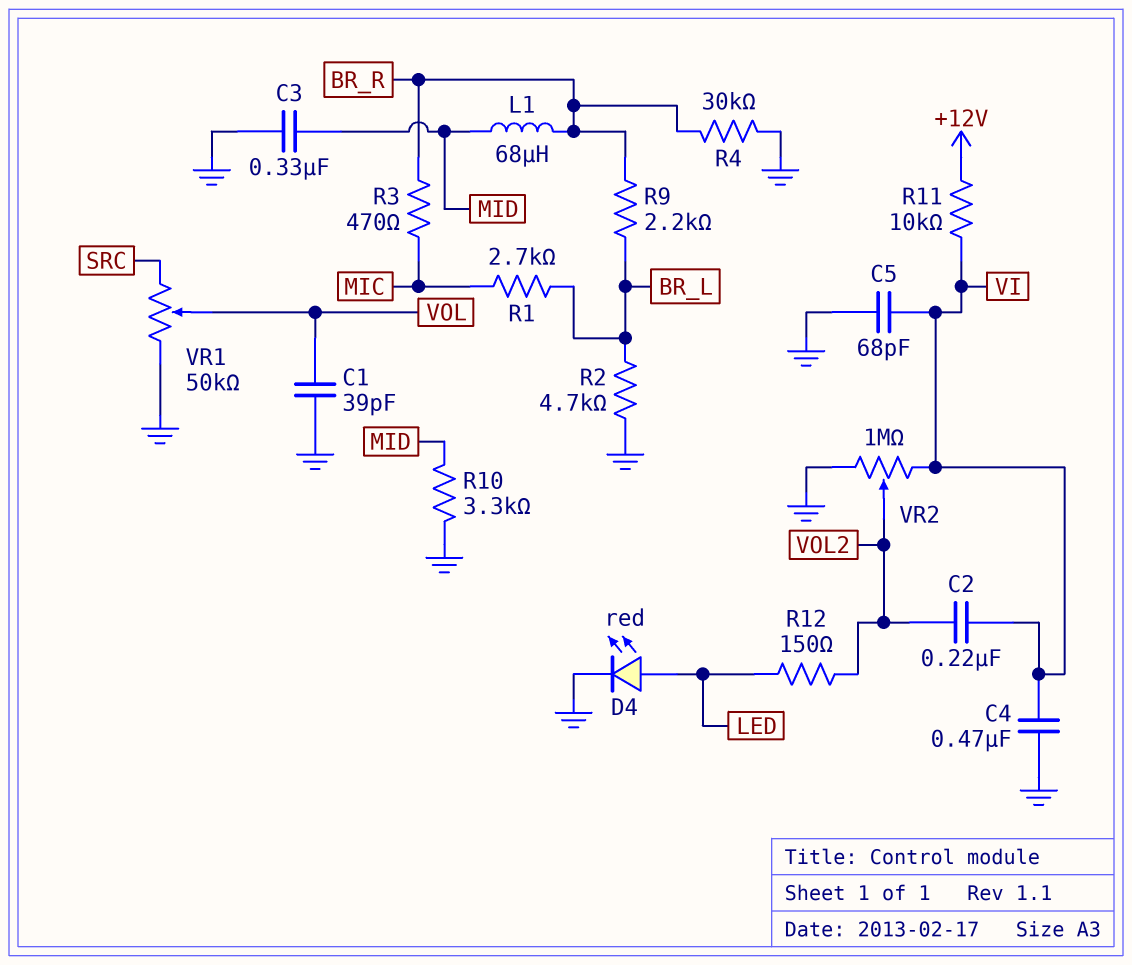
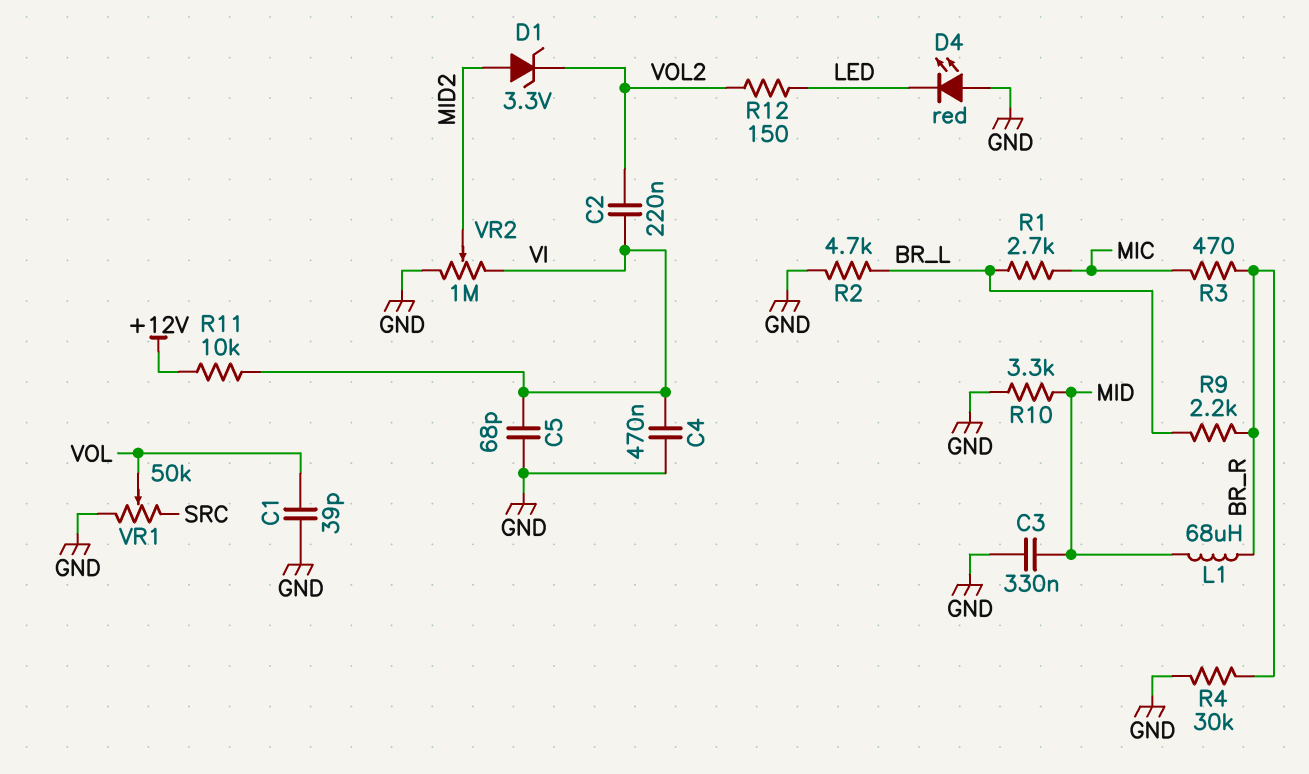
D1: none -> zener 3.3V (A MID2, K VOL2)
D4: LED red (A LED, K GND) -> LED red (A GND, K LED)
VR2: 1M (GND, VI, wiper VOL2) -> 1M (GND, VI, wiper MID2)

